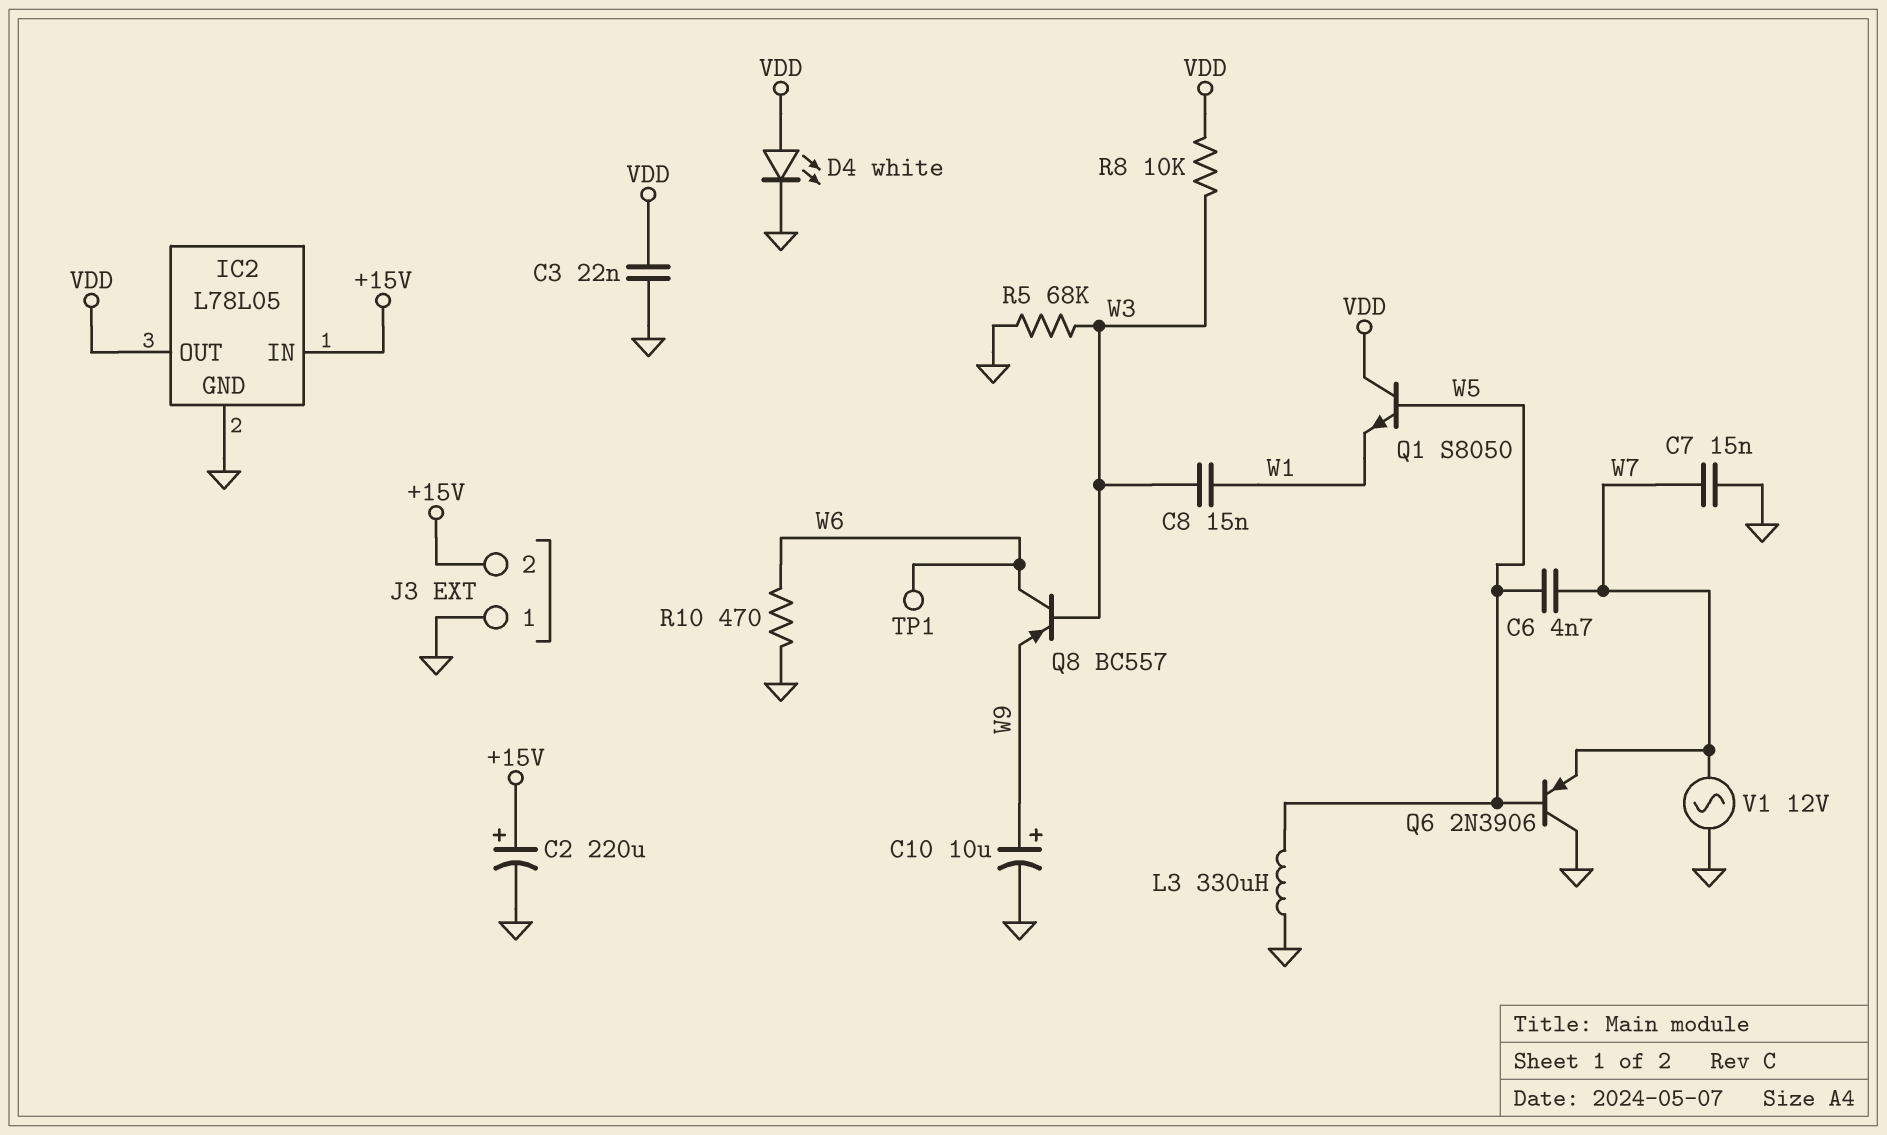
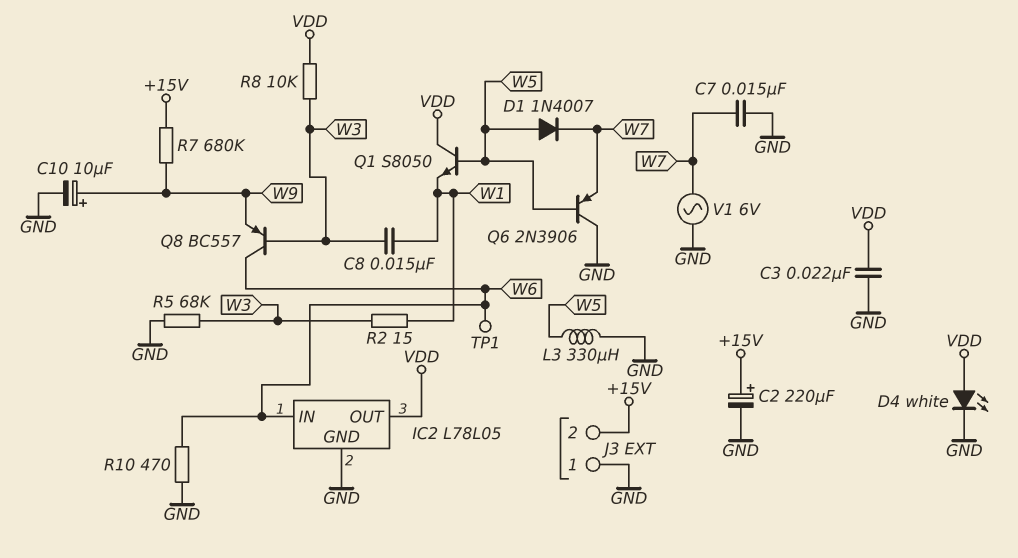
C6: 4.7nF (W5, W7) -> none
D1: none -> diode 1N4007 (A W5, K W7)
IC2 pin IN: +15V -> W6
R2: none -> 15 (W1, W3)
R7: none -> 680k (+15V, W9)
V1: AC 12V (GND, W7) -> AC 6V (GND, W7)

